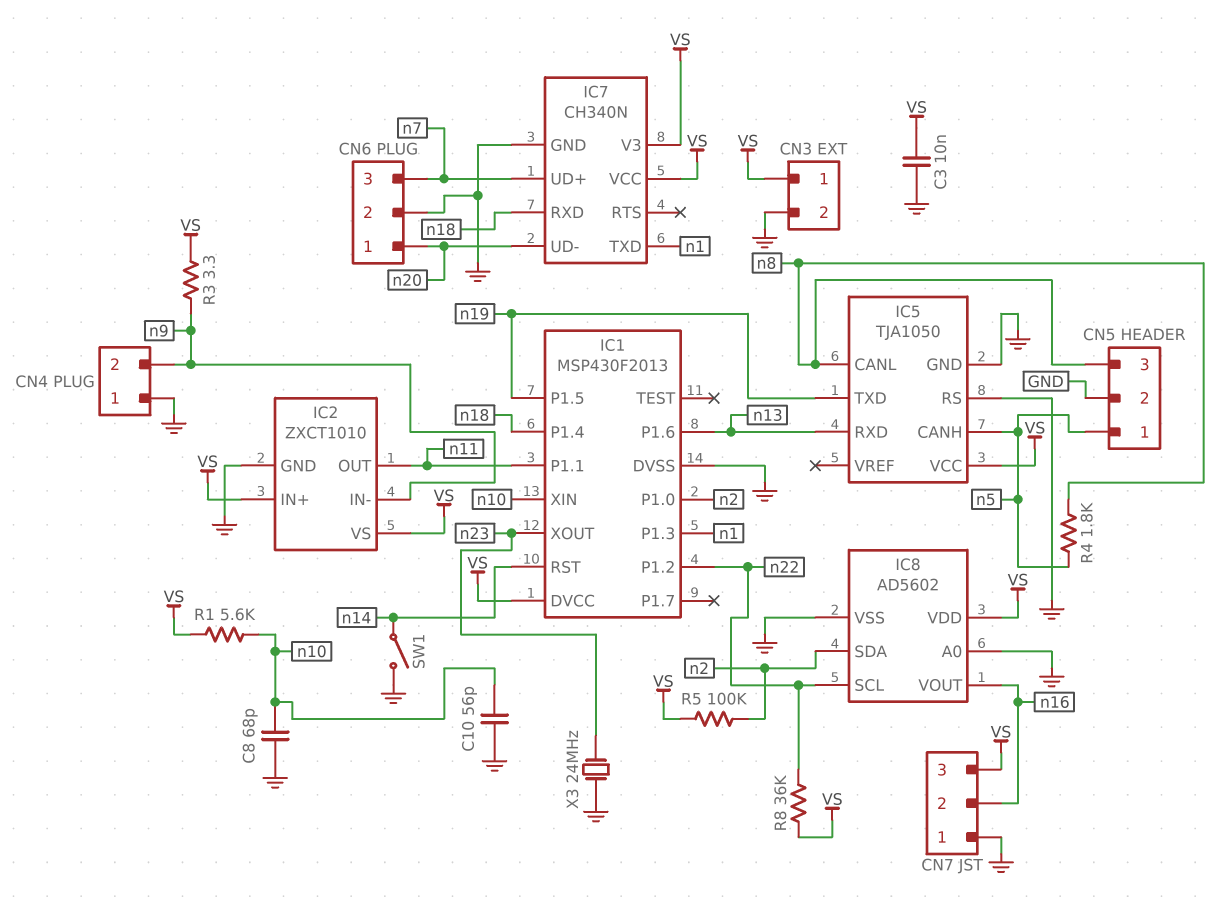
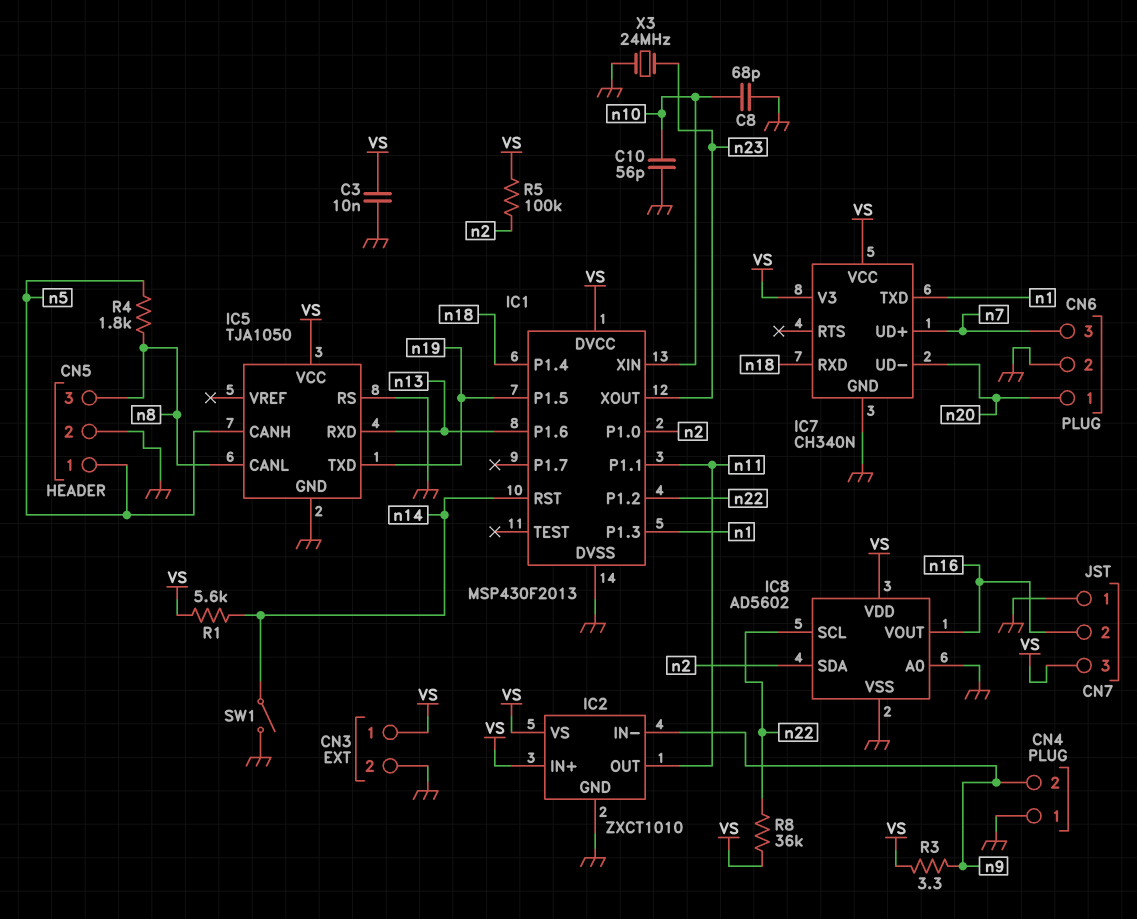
R1: 5.6k (VS, n10) -> 5.6k (VS, n14)

